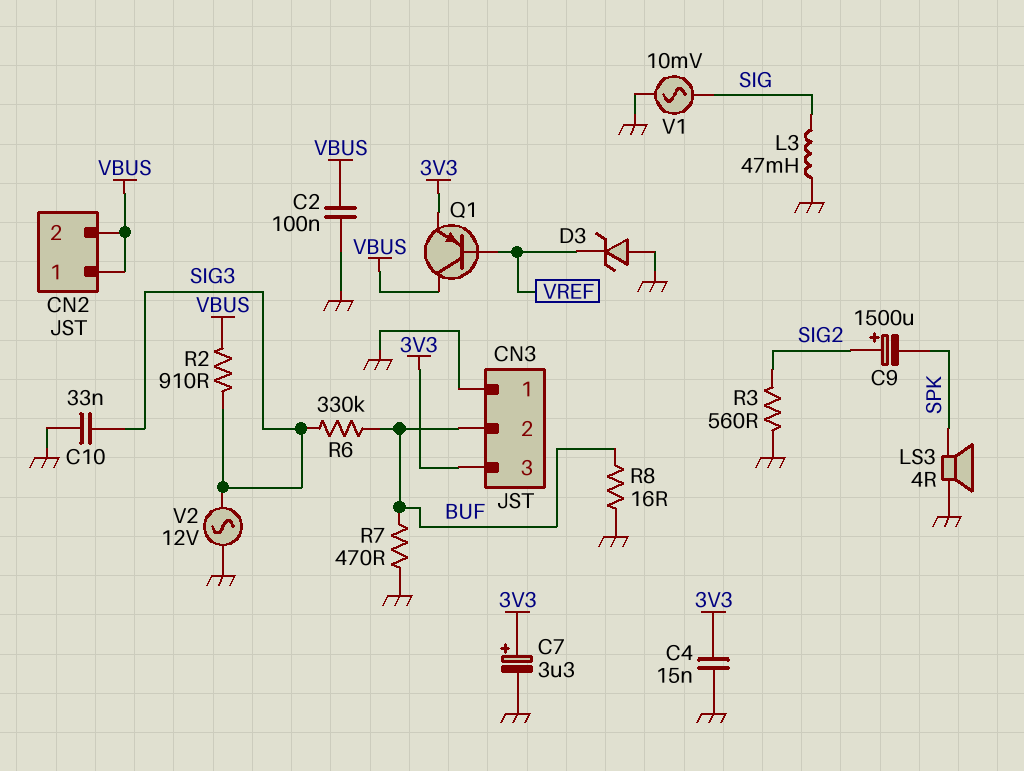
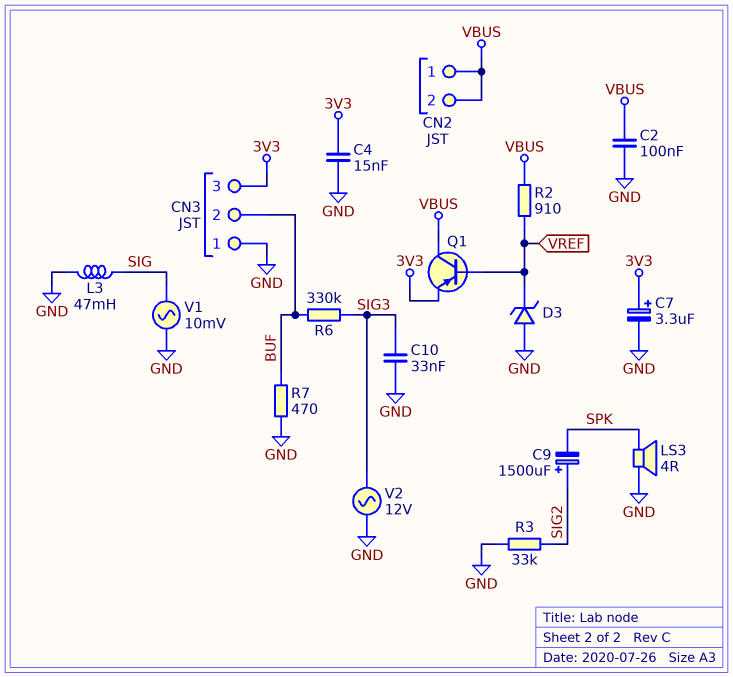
R2: 910 (SIG3, VBUS) -> 910 (VBUS, VREF)
R3: 560 (GND, SIG2) -> 33k (GND, SIG2)
R8: 16 (BUF, GND) -> none

